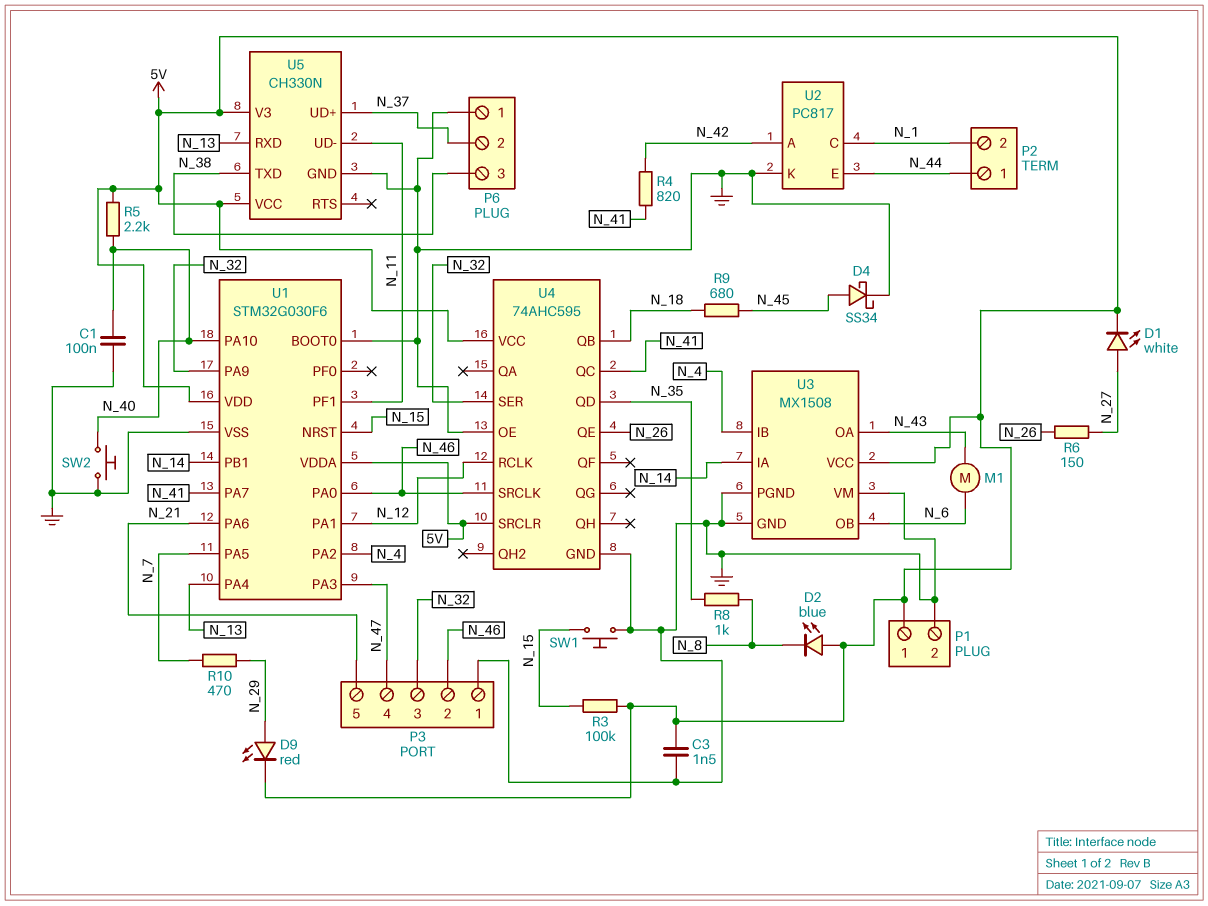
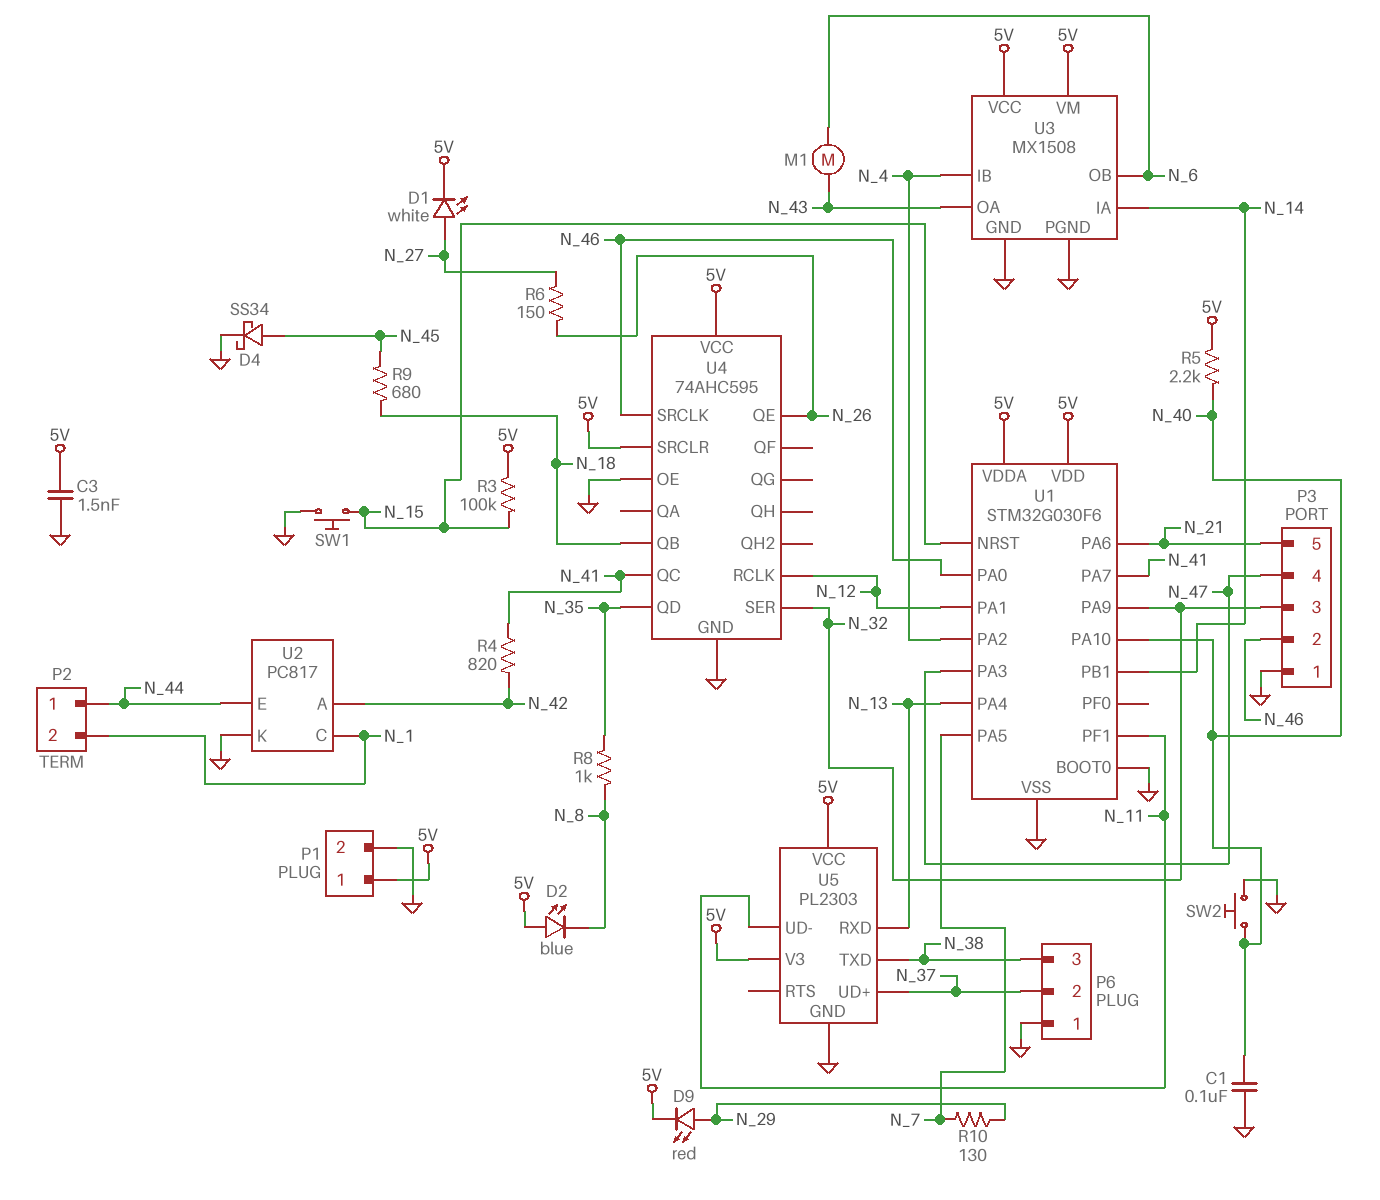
R10: 470 (N_7, N_29) -> 130 (N_7, N_29)
U3 pin VM: GND -> 5V
U5: CH330N -> PL2303

